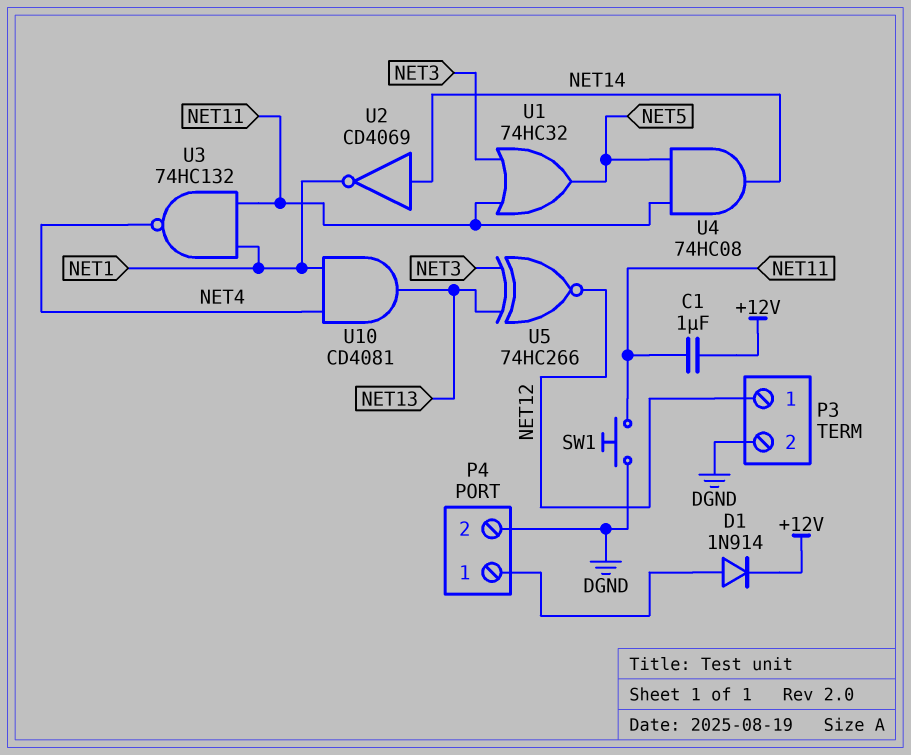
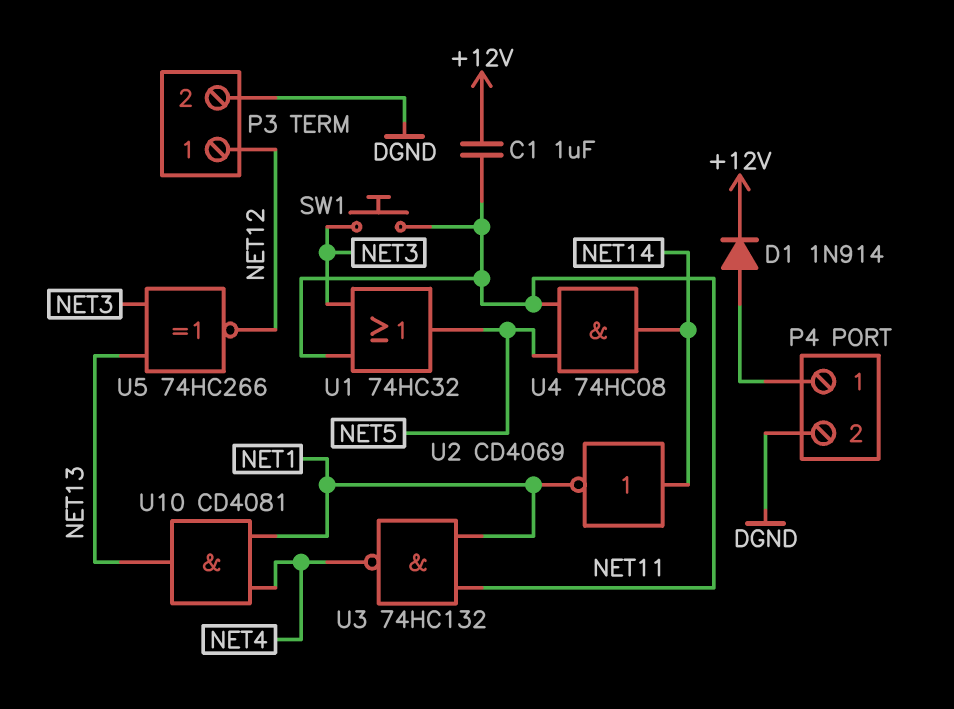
SW1: button (DGND, NET11) -> button (NET3, NET11)

